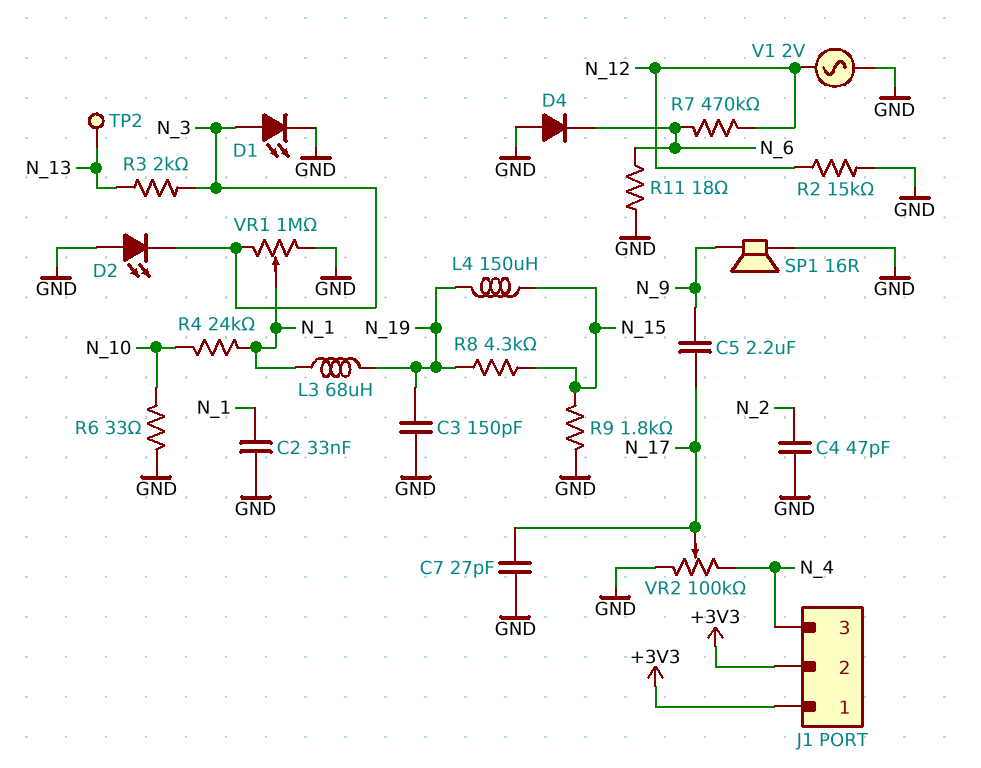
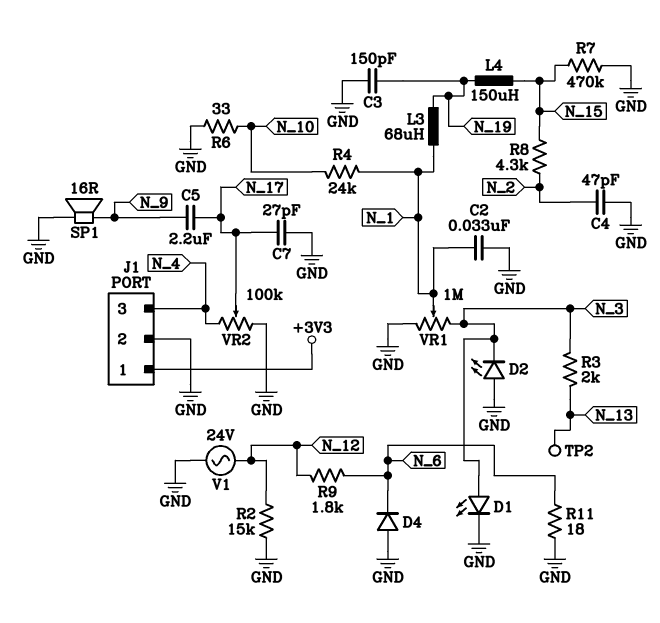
J1 pin 2: +3V3 -> GND
R7: 470k (N_6, N_12) -> 470k (GND, N_15)
R8: 4.3k (N_15, N_19) -> 4.3k (N_2, N_15)
R9: 1.8k (GND, N_15) -> 1.8k (N_6, N_12)
V1: AC 2V (GND, N_12) -> AC 24V (GND, N_12)

